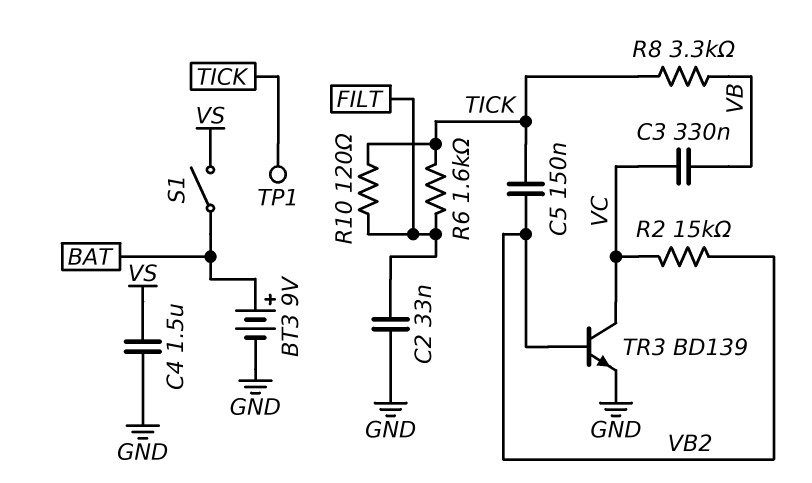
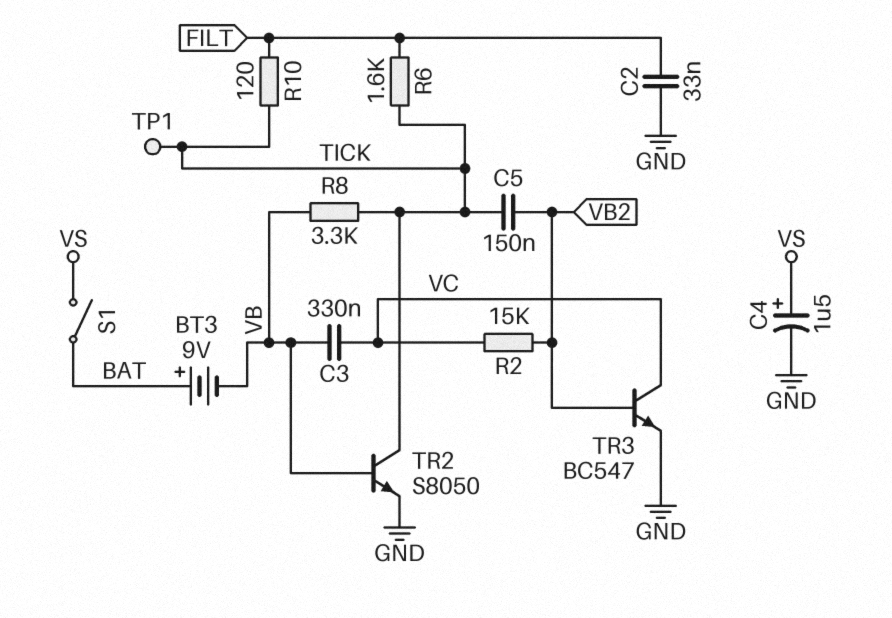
BT3: 9V (plus BAT, minus GND) -> 9V (plus BAT, minus VB)
C4: 1.5uF (GND, VS) -> 1.5uF (plus VS, minus GND)
TR2: none -> NPN S8050 (B VB, C TICK, E GND)
TR3: NPN BD139 (B VB2, C VC, E GND) -> NPN BC547 (B VB2, C VC, E GND)

